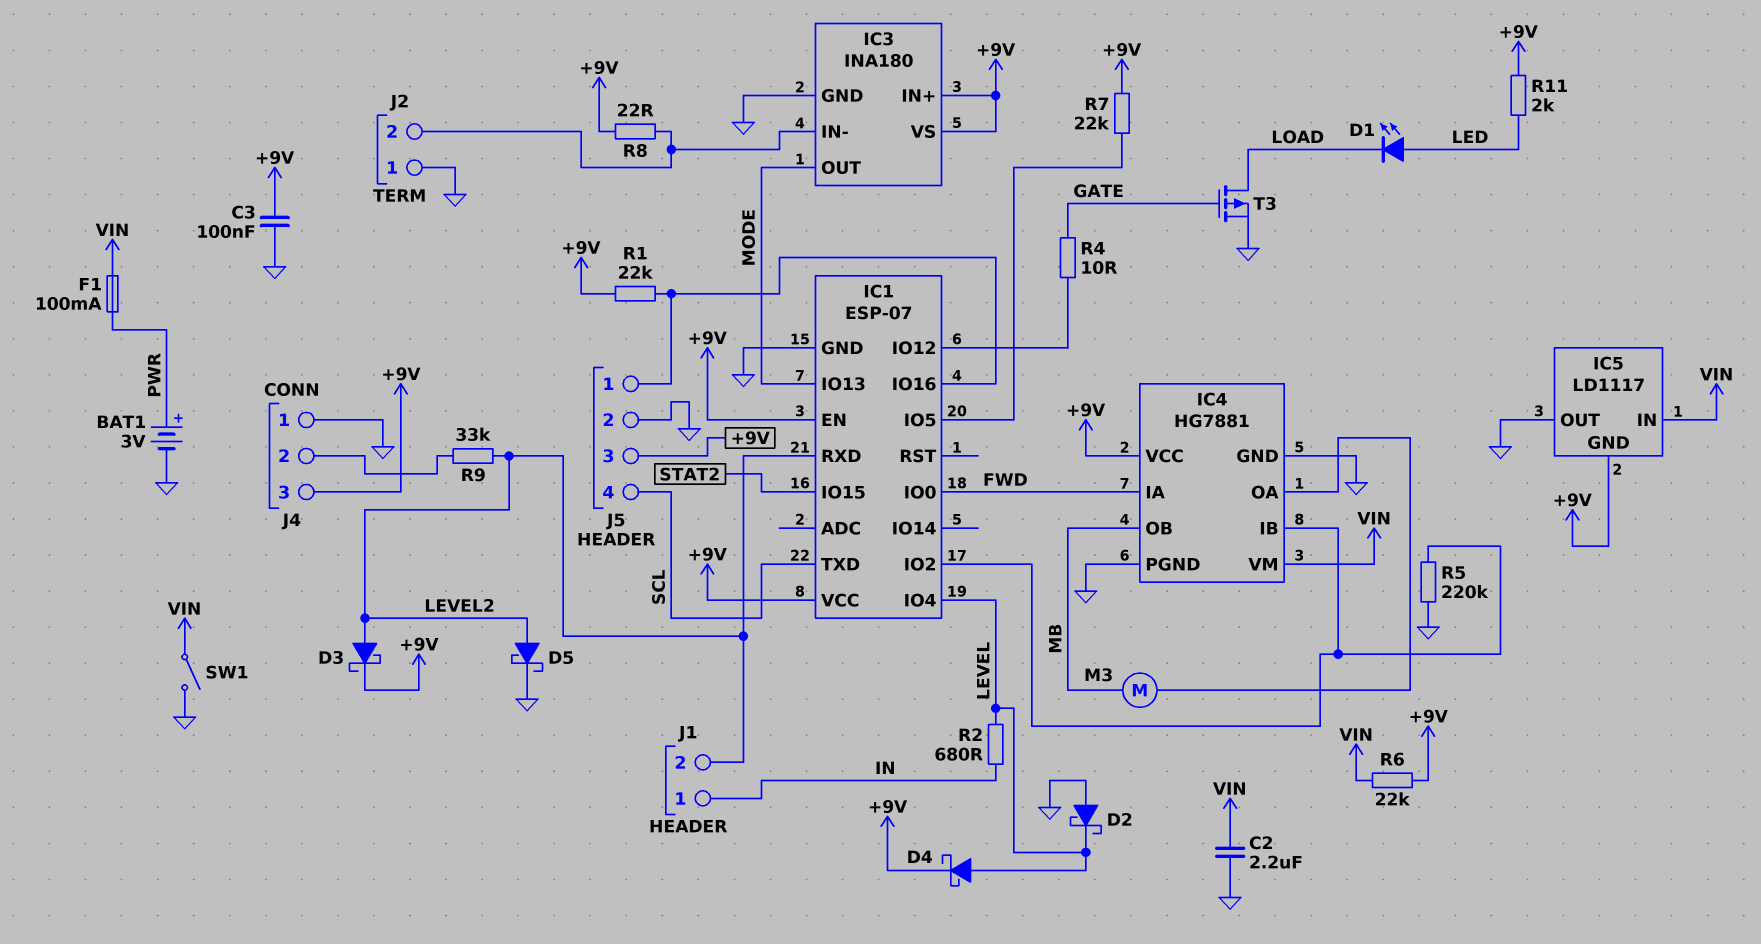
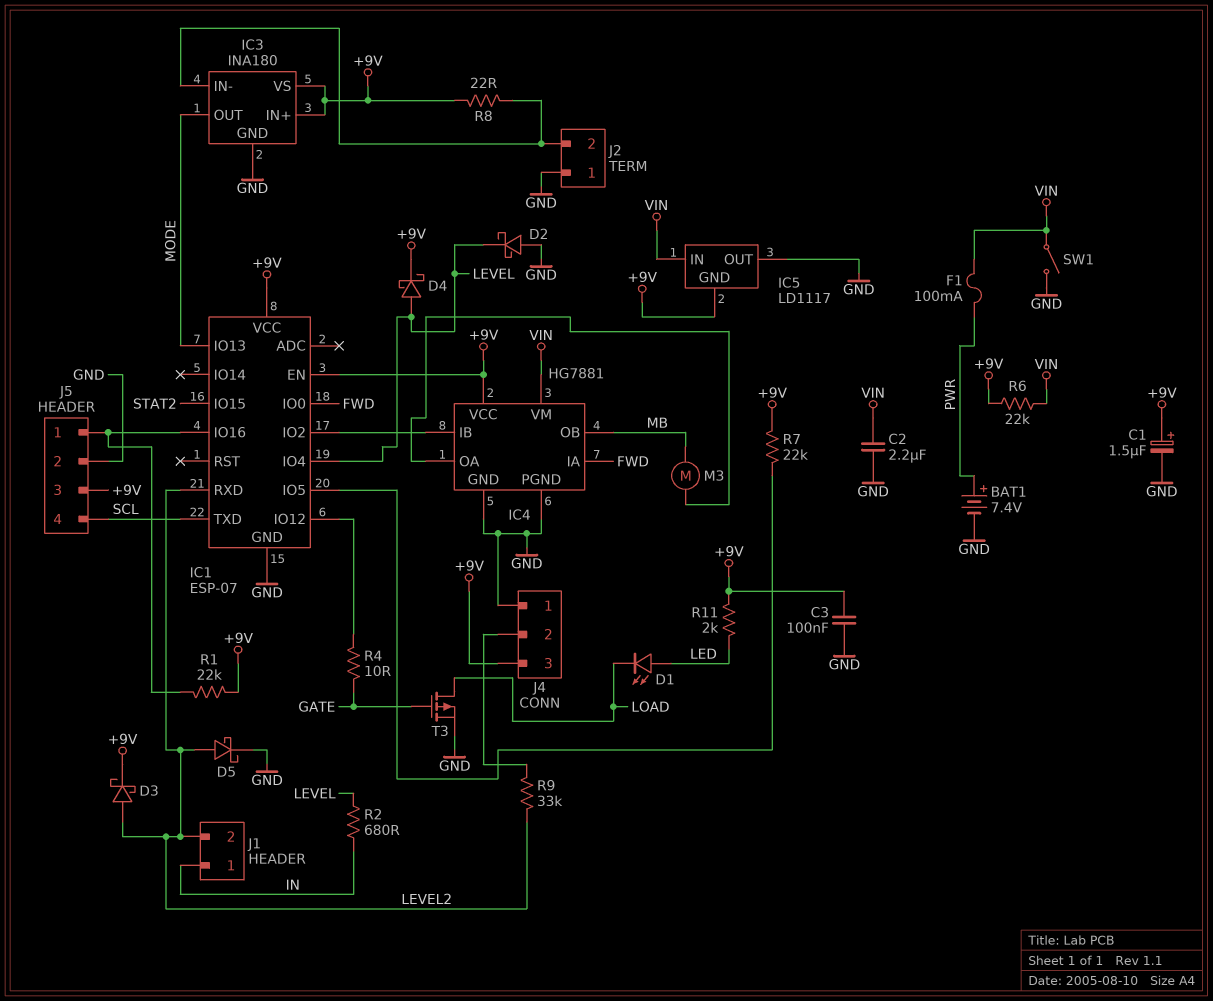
BAT1: 3V (plus PWR, minus GND) -> 7.4V (plus PWR, minus GND)
C1: none -> 1.5uF (plus +9V, minus GND)
R5: 220k (GND, IC1/IO2) -> none

